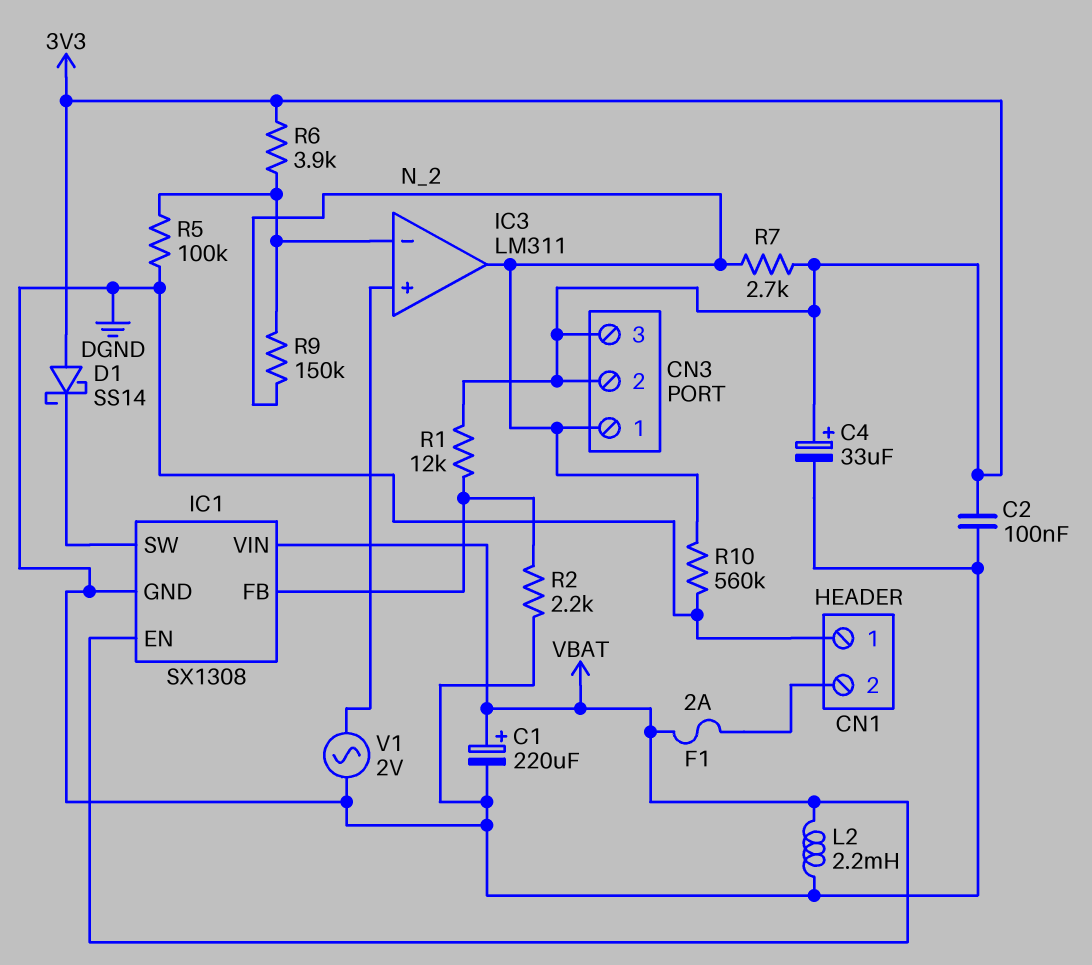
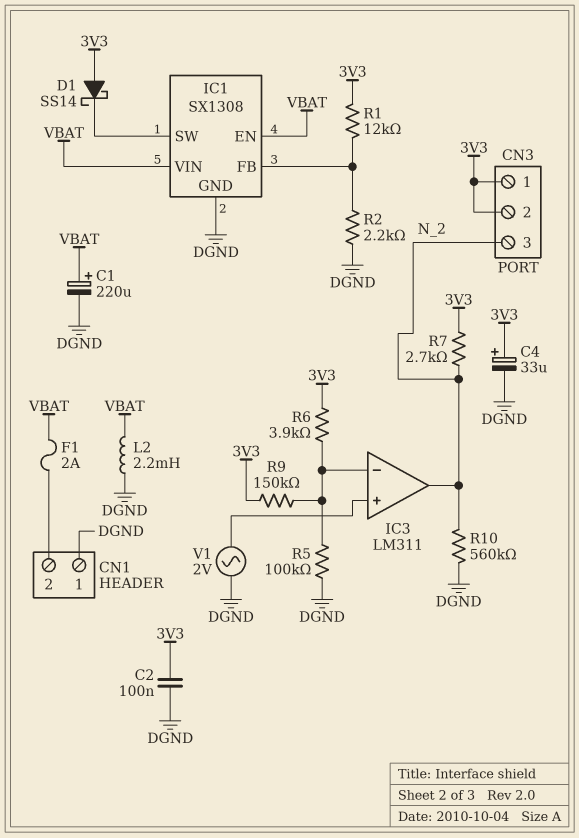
CN3 pin 1: N_2 -> 3V3
CN3 pin 3: 3V3 -> N_2
R9: 150k (IC3/in-, N_2) -> 150k (3V3, IC3/in-)

